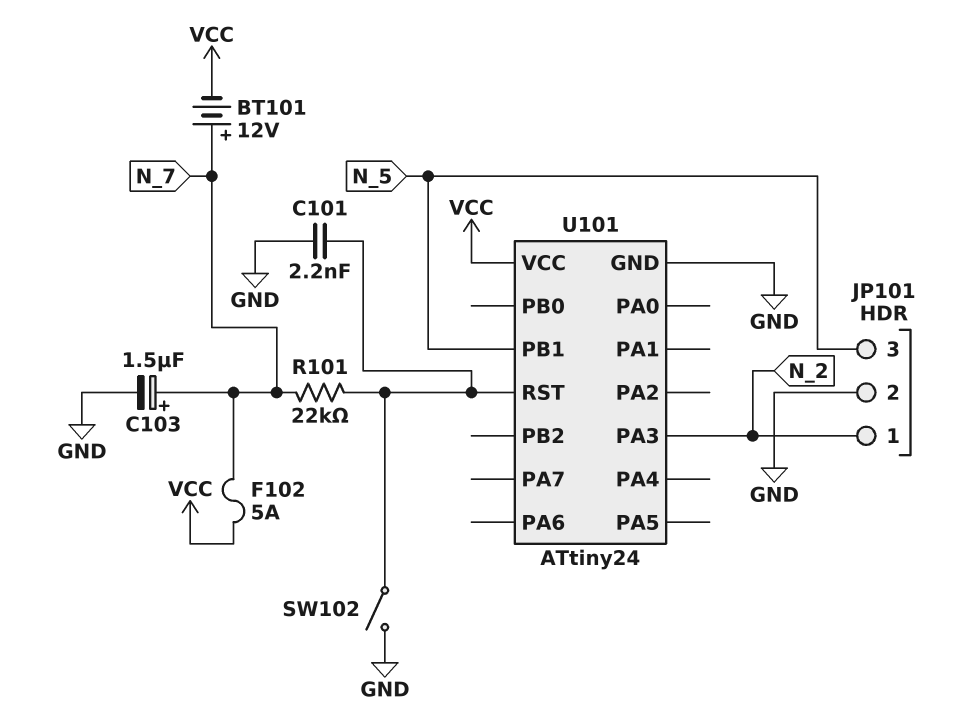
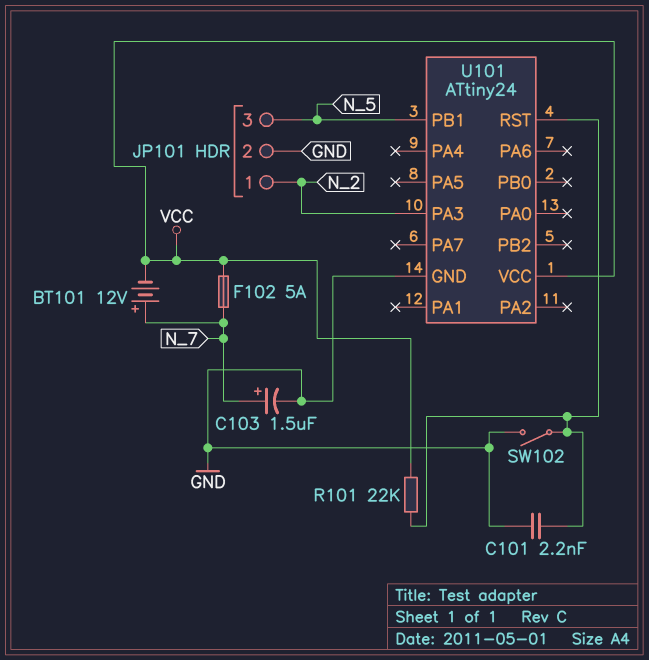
R101: 22k (N_7, U101/RST) -> 22k (U101/RST, VCC)

